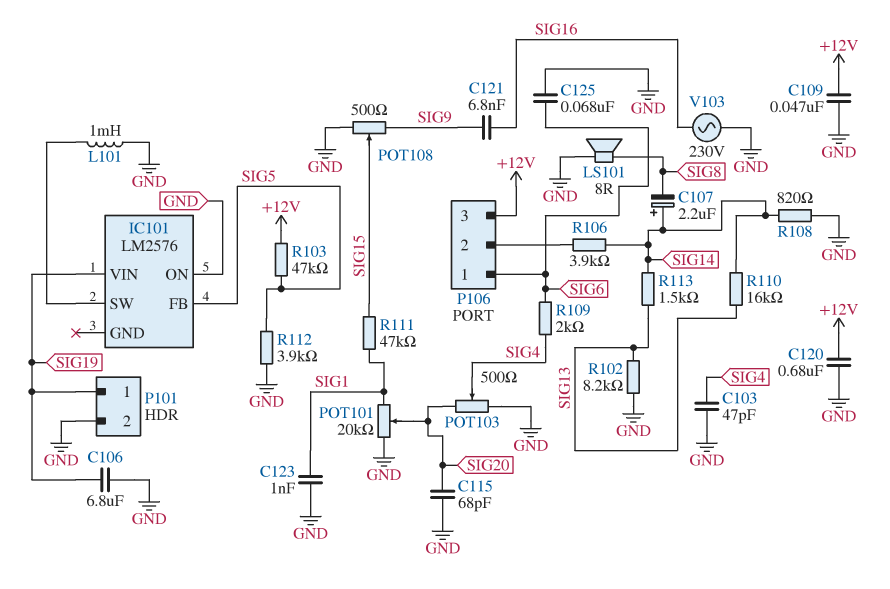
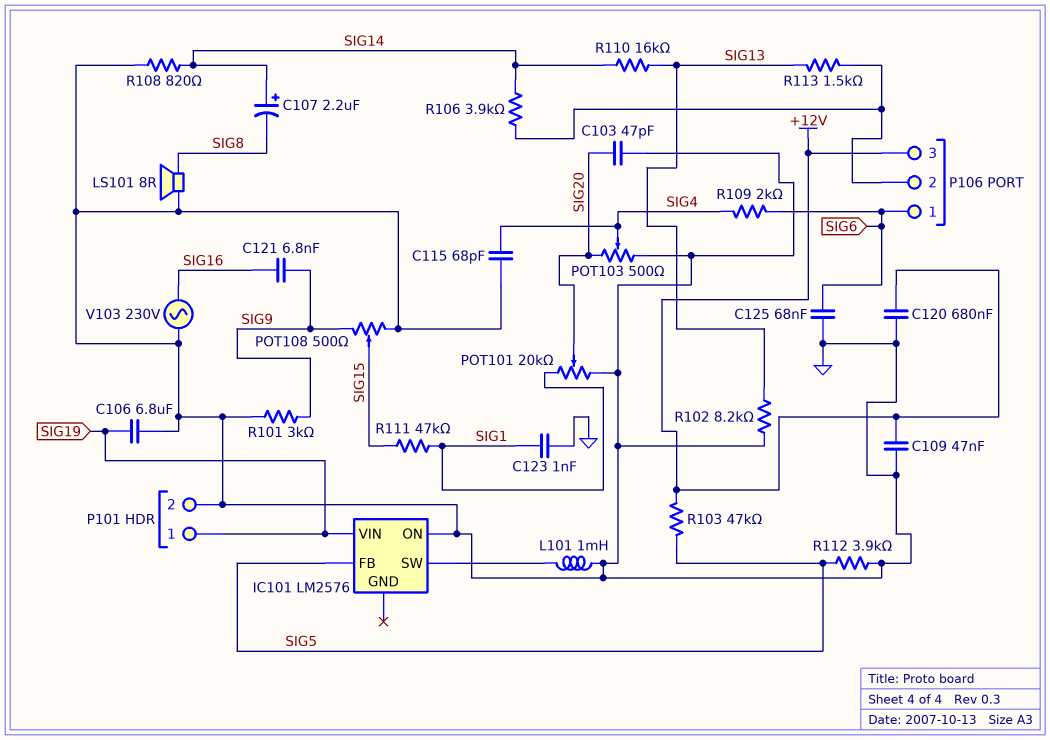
C103: 47pF (GND, SIG4) -> 47pF (GND, SIG20)
C115: 68pF (GND, SIG20) -> 68pF (GND, SIG4)
R101: none -> 3k (GND, SIG9)
R113: 1.5k (SIG13, SIG14) -> 1.5k (P106/2, SIG13)

